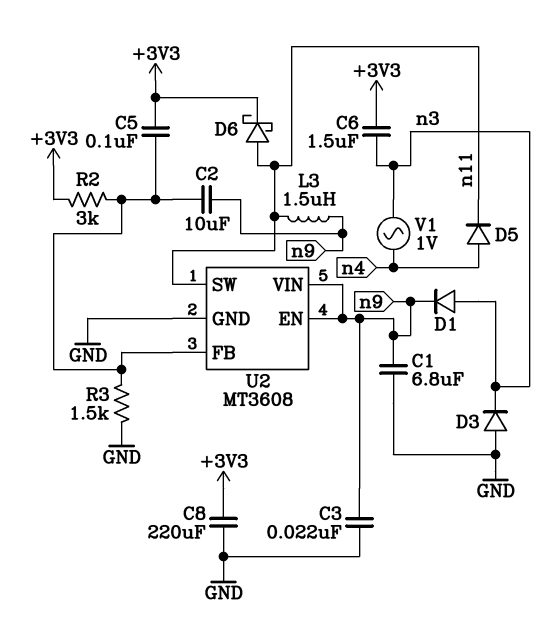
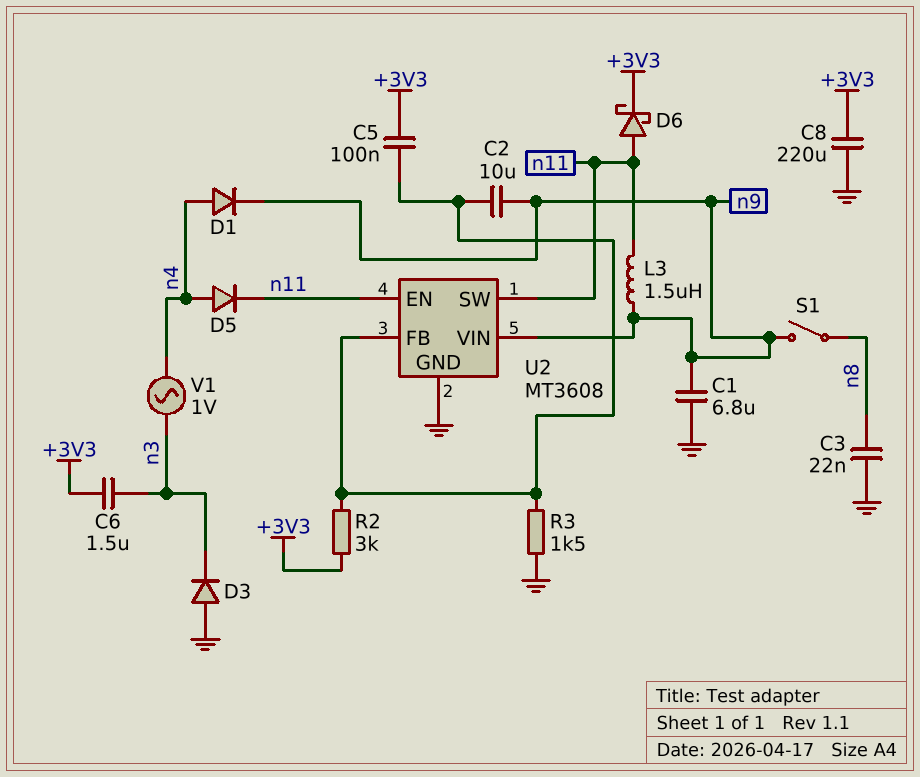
C3: 22nF (GND, n9) -> 22nF (GND, n8)
D1: diode (A n3, K n9) -> diode (A n4, K n9)
S1: none -> switch (n8, n9)
U2 pin EN: n9 -> n11

